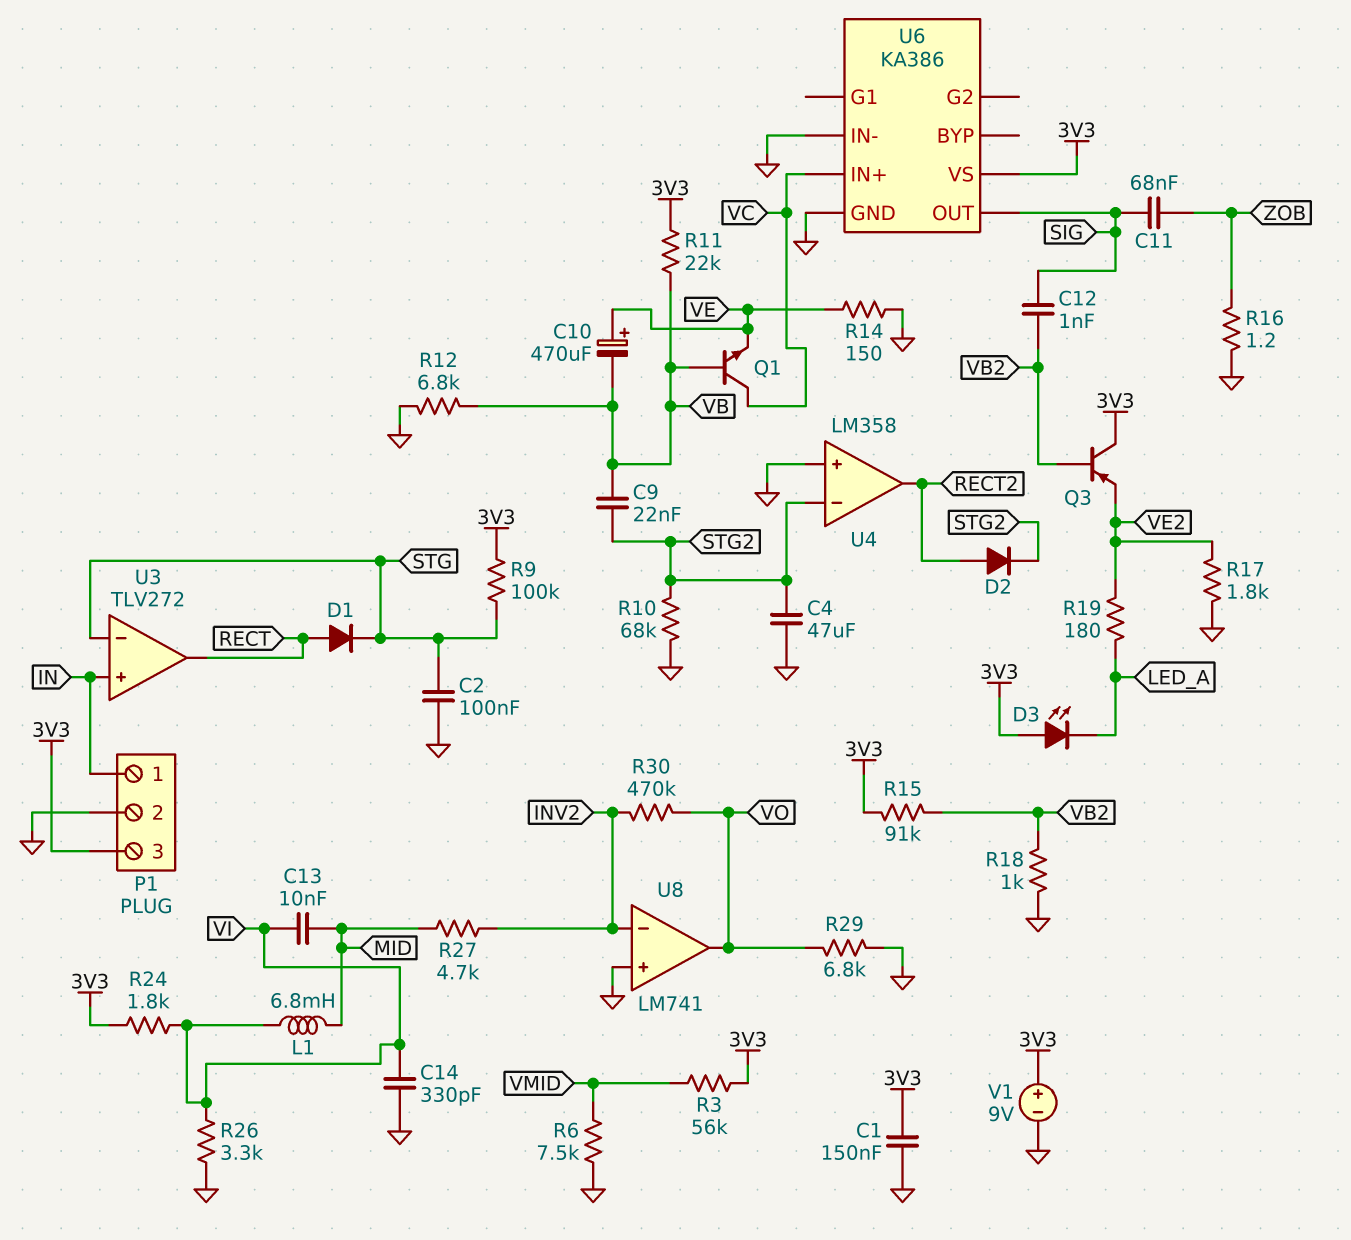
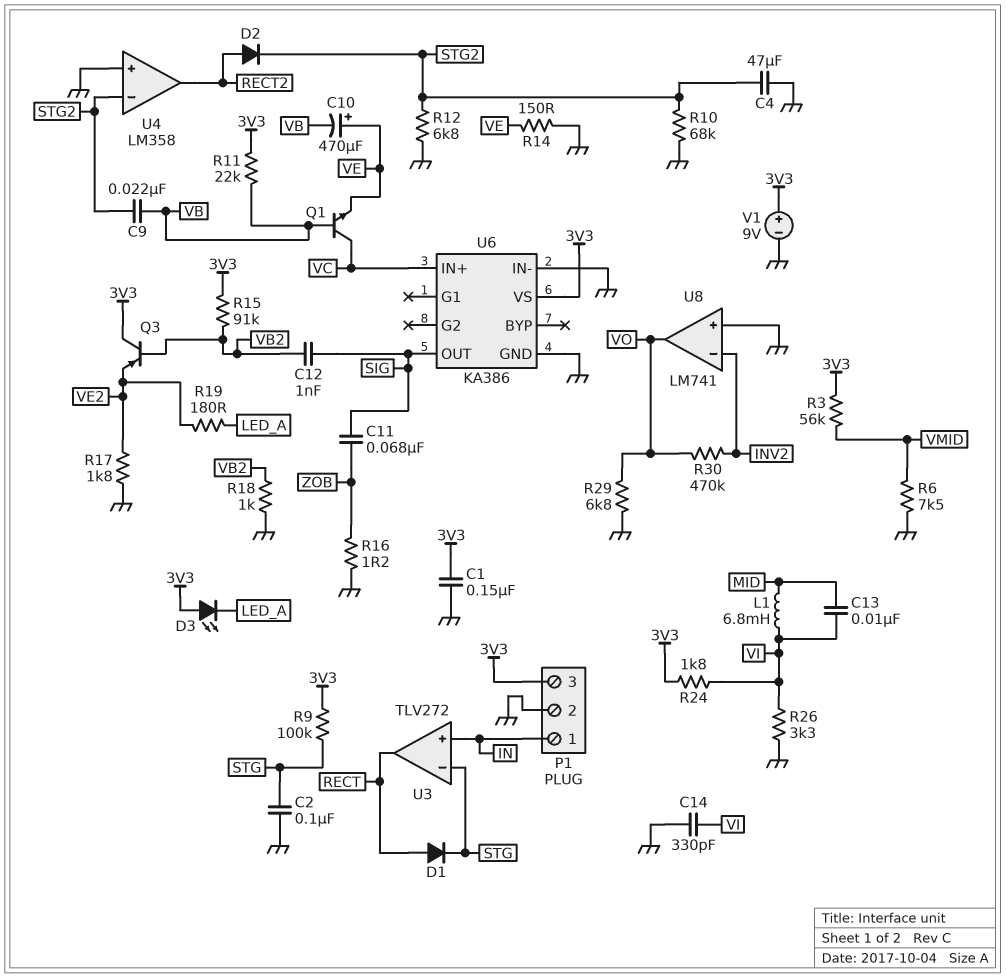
R12: 6.8k (GND, VB) -> 6.8k (GND, STG2)
R27: 4.7k (INV2, MID) -> none

